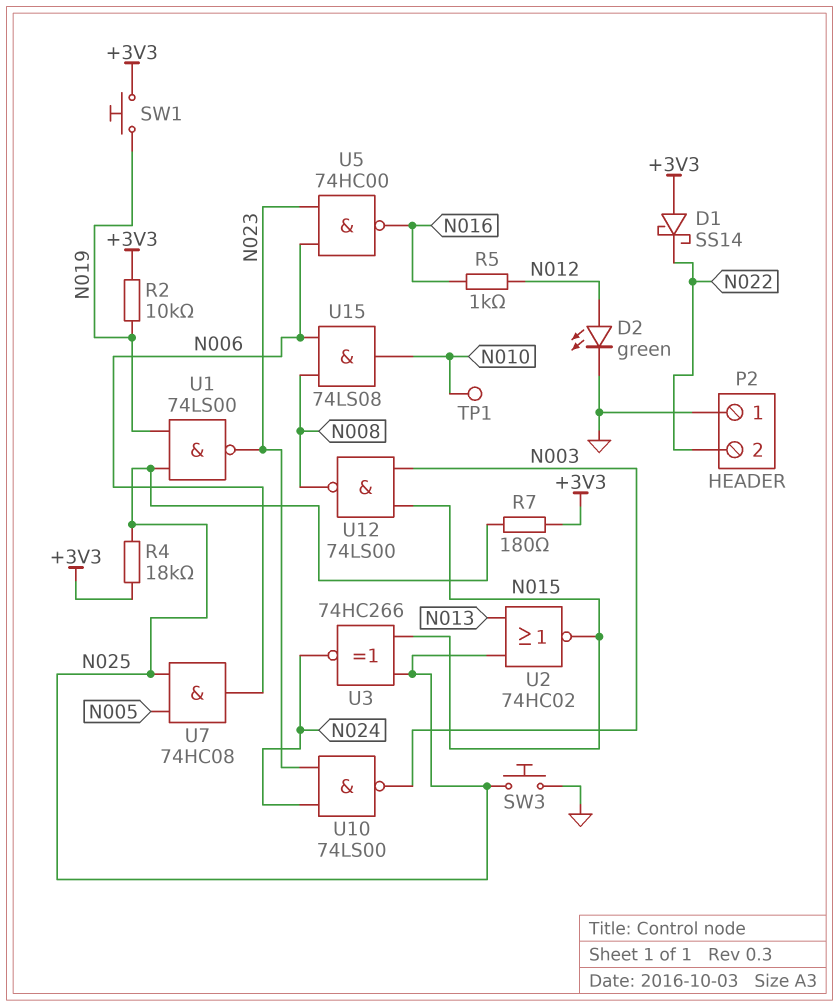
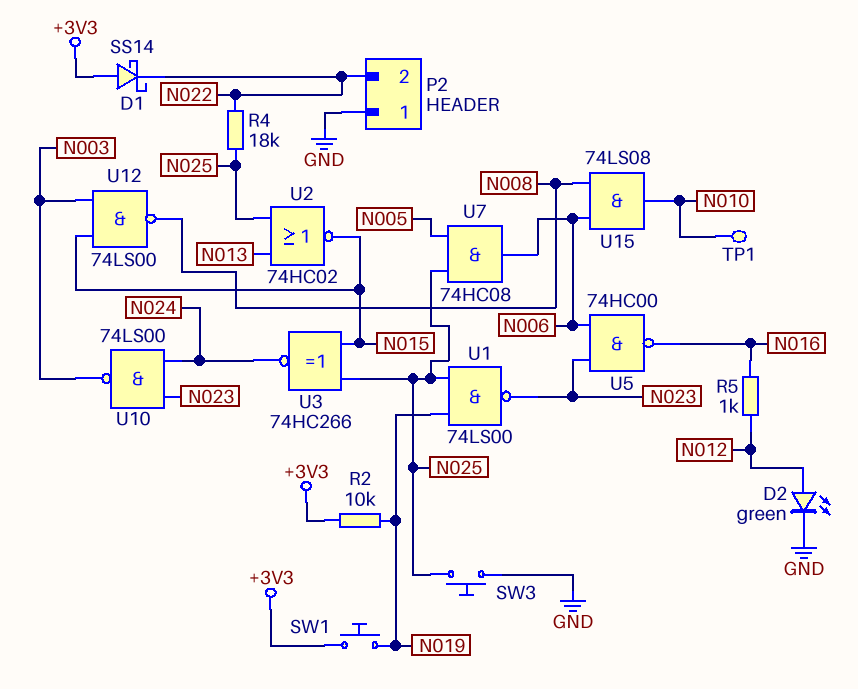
R4: 18k (+3V3, N025) -> 18k (N022, N025)
R7: 180 (+3V3, N025) -> none

